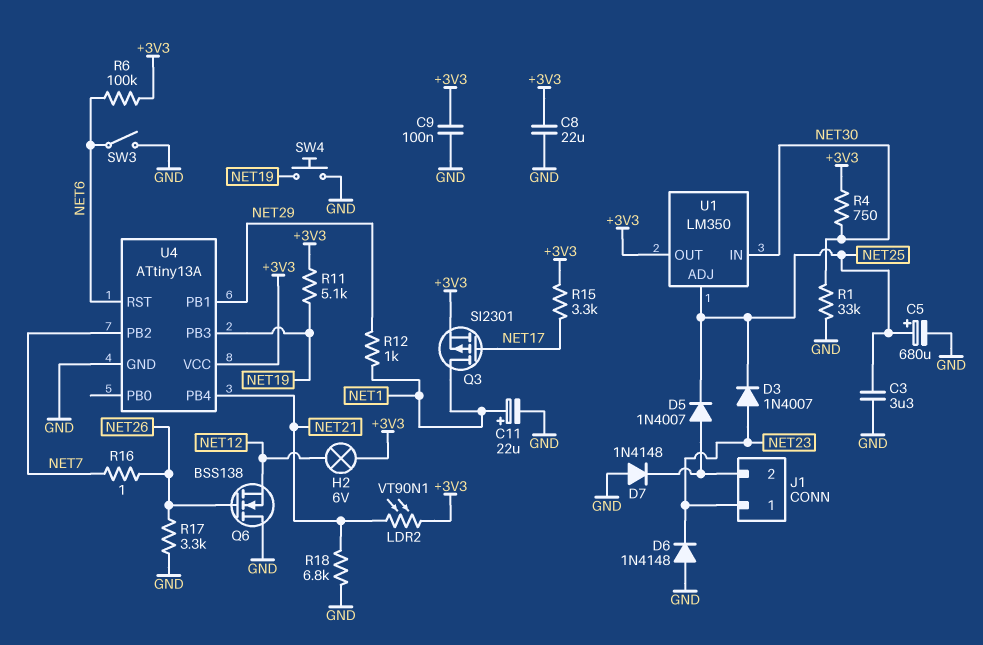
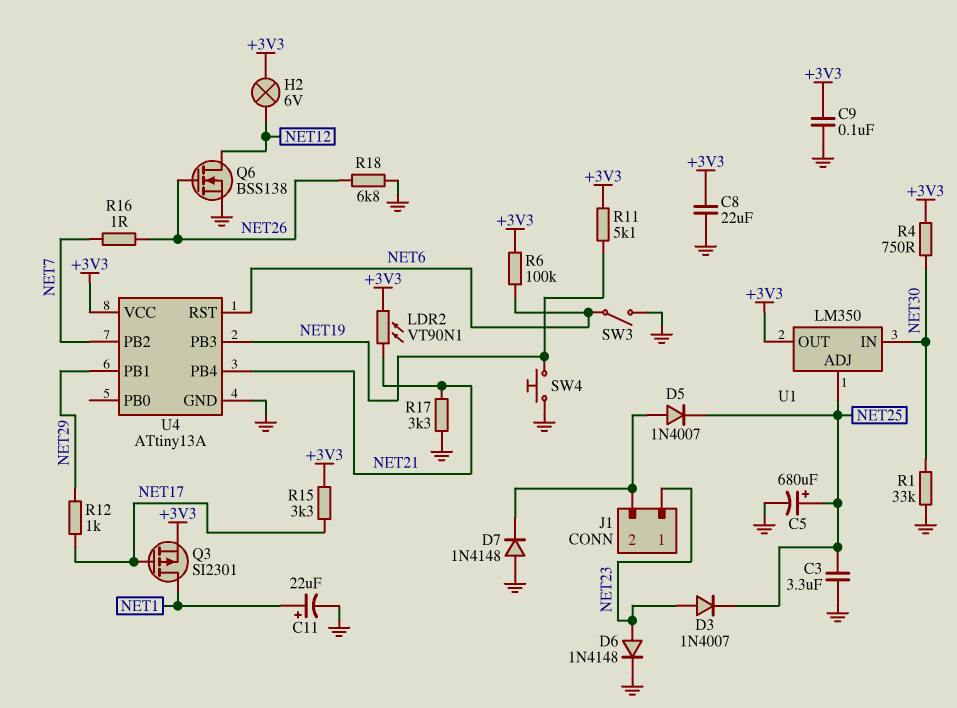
D6: diode 1N4148 (A GND, K NET23) -> diode 1N4148 (A NET23, K GND)
Q6: NMOS BSS138 (G NET26, D GND, S NET12) -> NMOS BSS138 (G NET26, D NET12, S GND)
R12: 1k (NET1, NET29) -> 1k (NET17, NET29)
R17: 3.3k (GND, NET26) -> 3.3k (GND, NET21)
R18: 6.8k (GND, NET21) -> 6.8k (GND, NET26)

